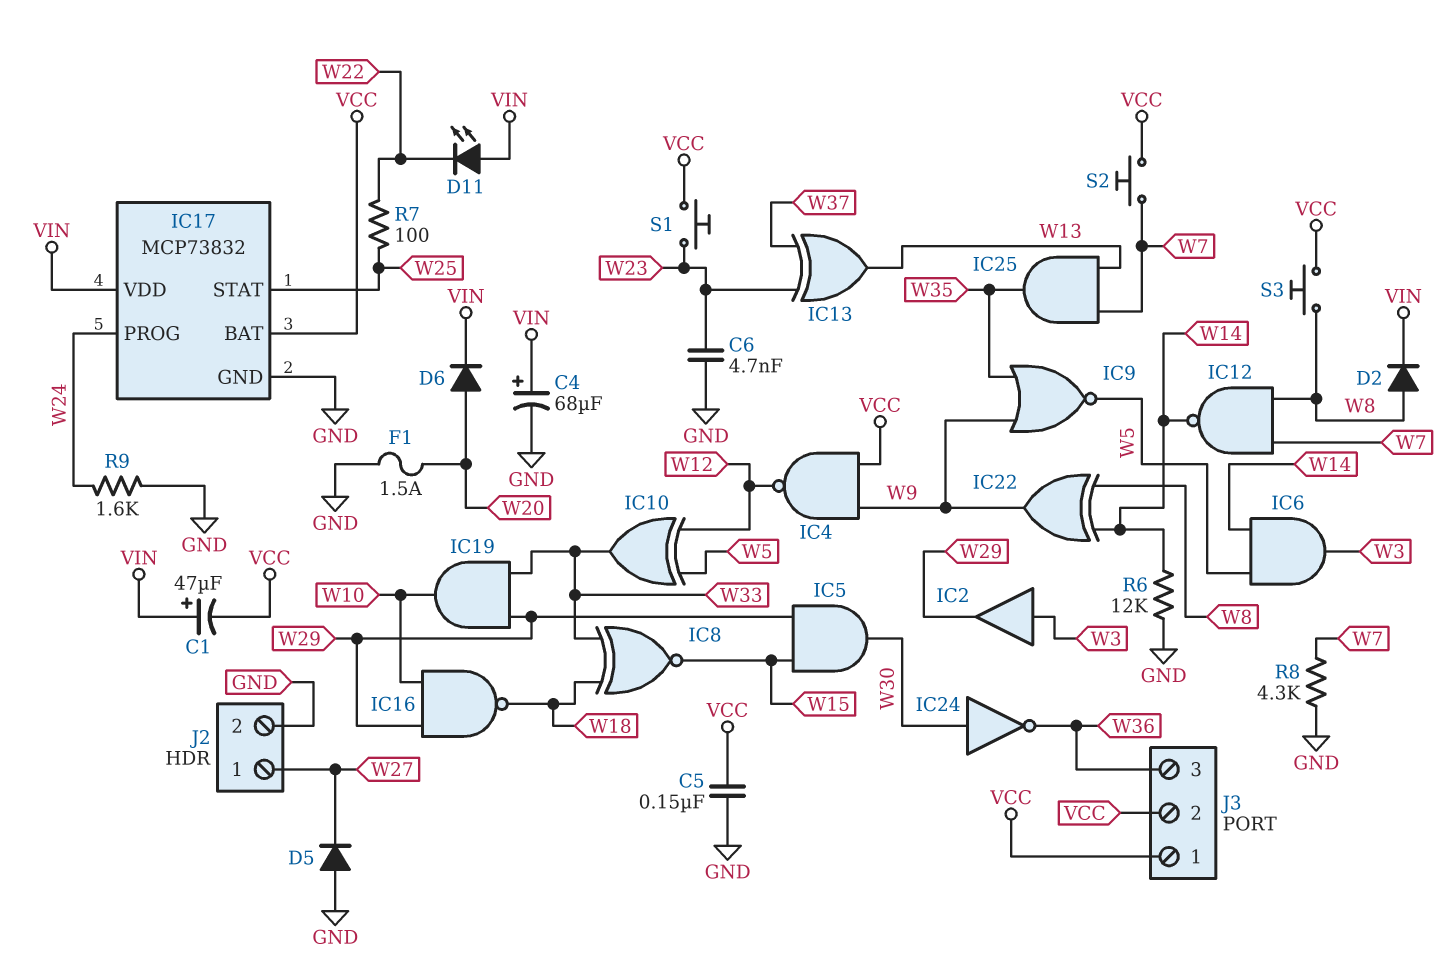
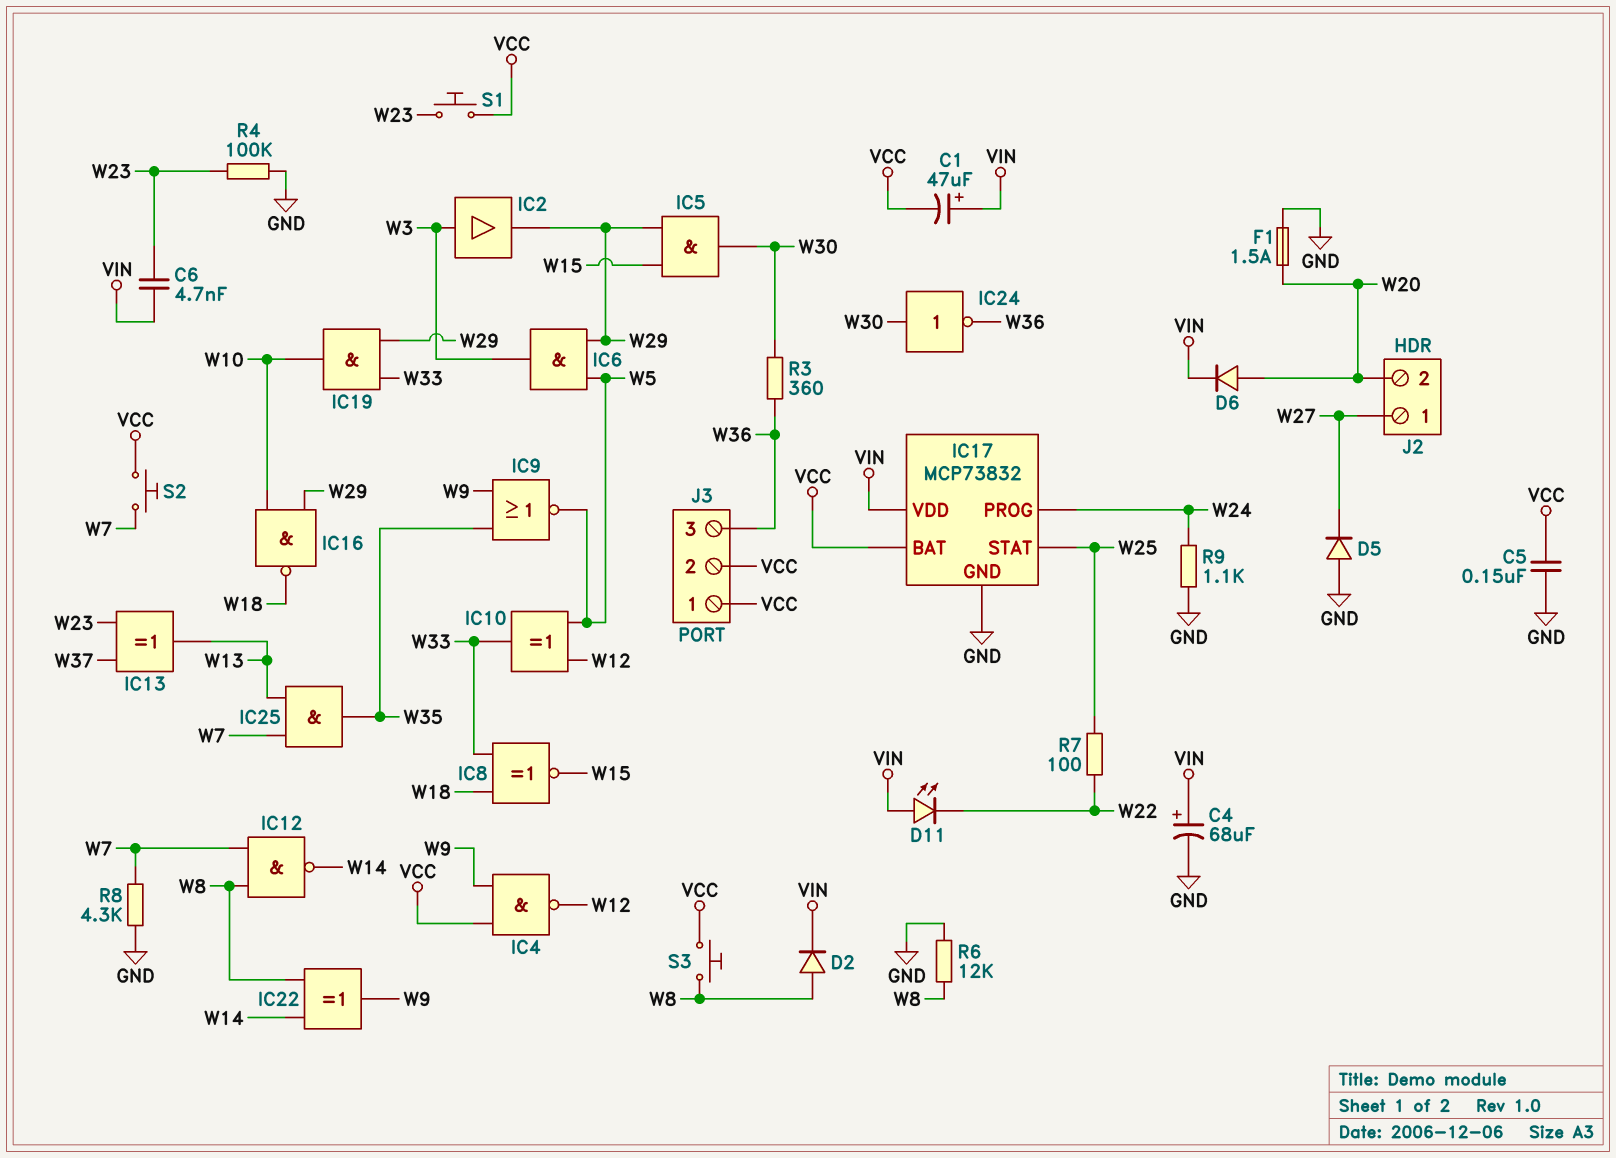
C6: 4.7nF (GND, W23) -> 4.7nF (VIN, W23)
IC6: AND (in W5, in W14, out W3) -> AND (in W5, in W29, out W3)
J2 pin 2: GND -> W20
R3: none -> 360 (W30, W36)
R4: none -> 100k (GND, W23)
R6: 12k (GND, W14) -> 12k (GND, W8)
R9: 1.6k (GND, W24) -> 1.1k (GND, W24)

